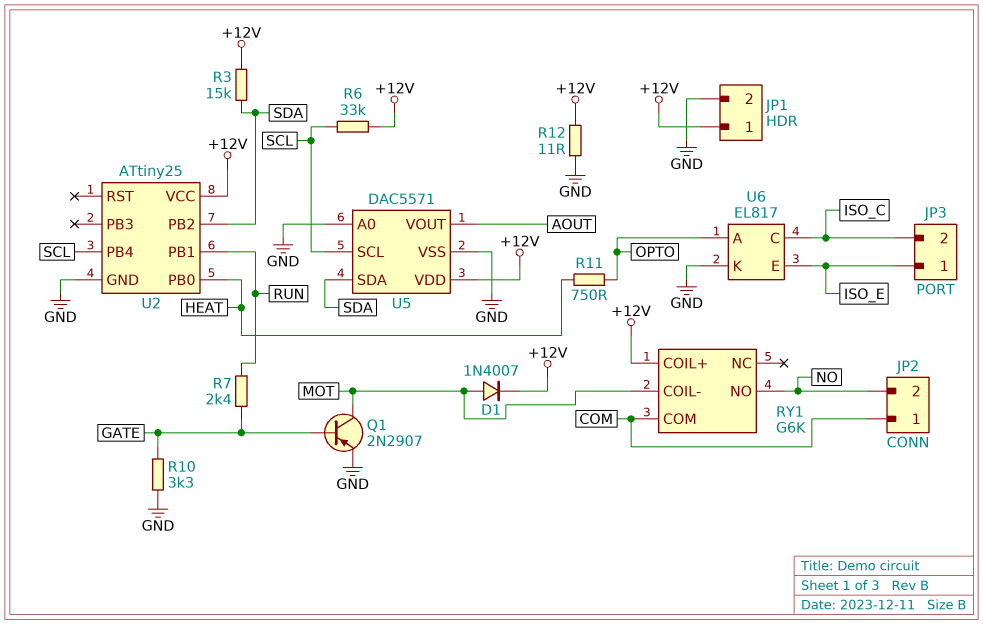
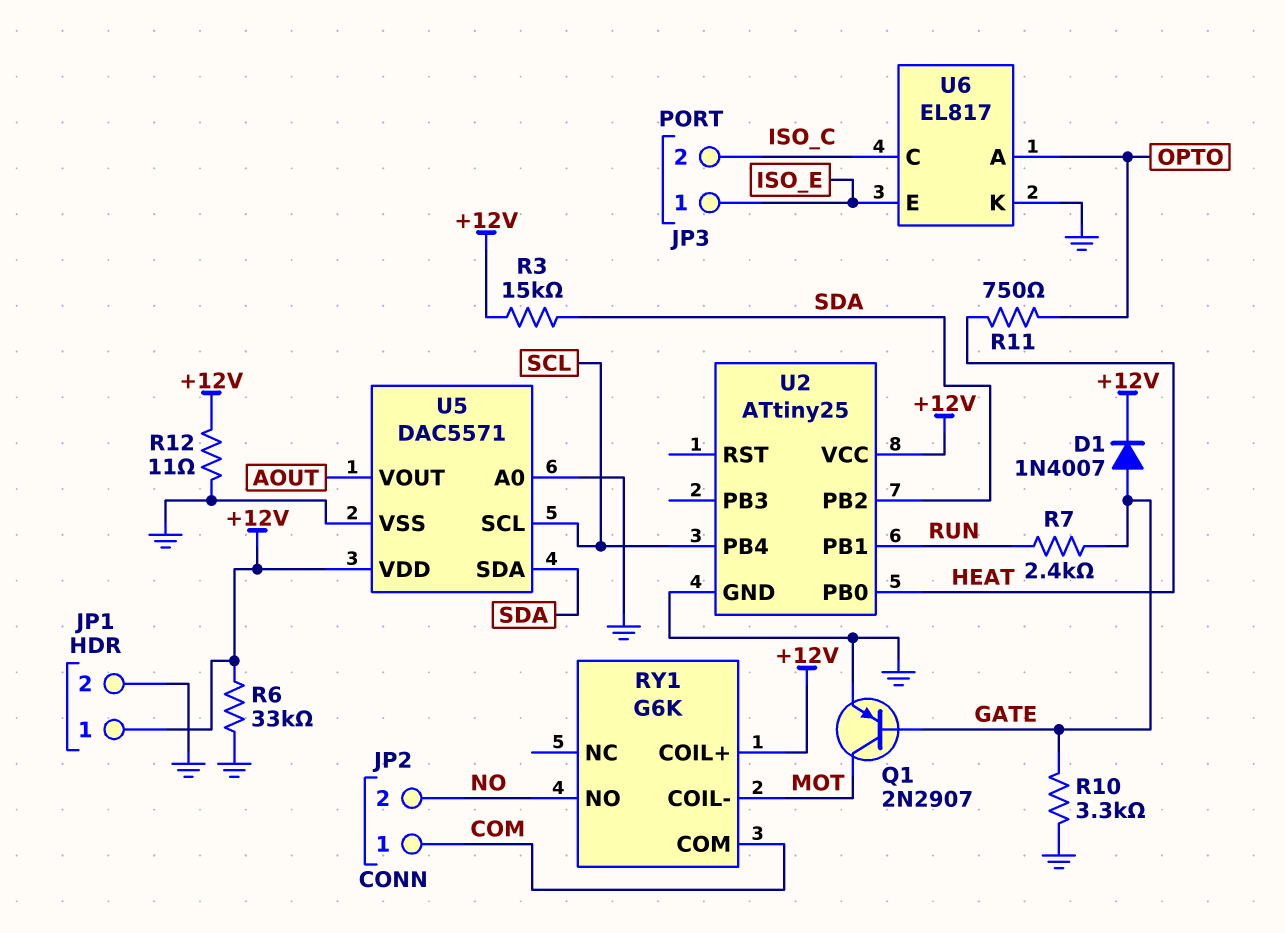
D1: diode 1N4007 (A MOT, K +12V) -> diode 1N4007 (A GATE, K +12V)
R6: 33k (+12V, SCL) -> 33k (+12V, GND)

